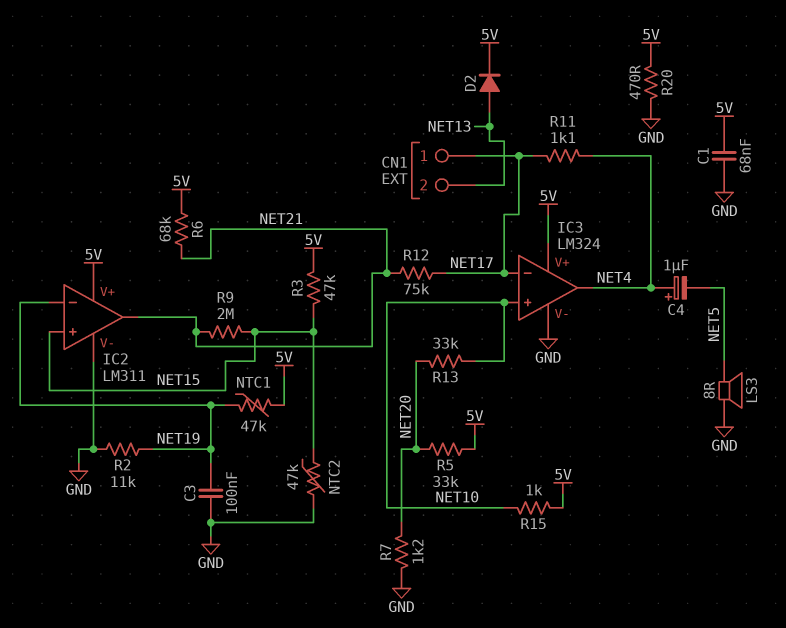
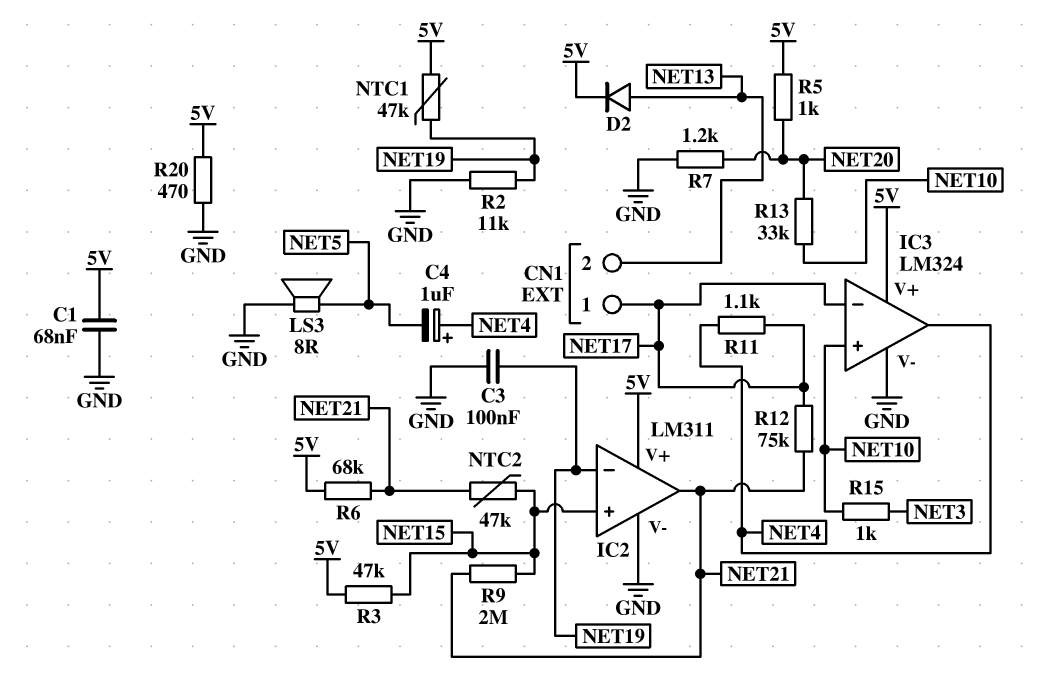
NTC2: 47k (GND, NET15) -> 47k (NET15, NET21)
R5: 33k (5V, NET20) -> 1k (5V, NET20)
R15: 1k (5V, NET10) -> 1k (NET3, NET10)

